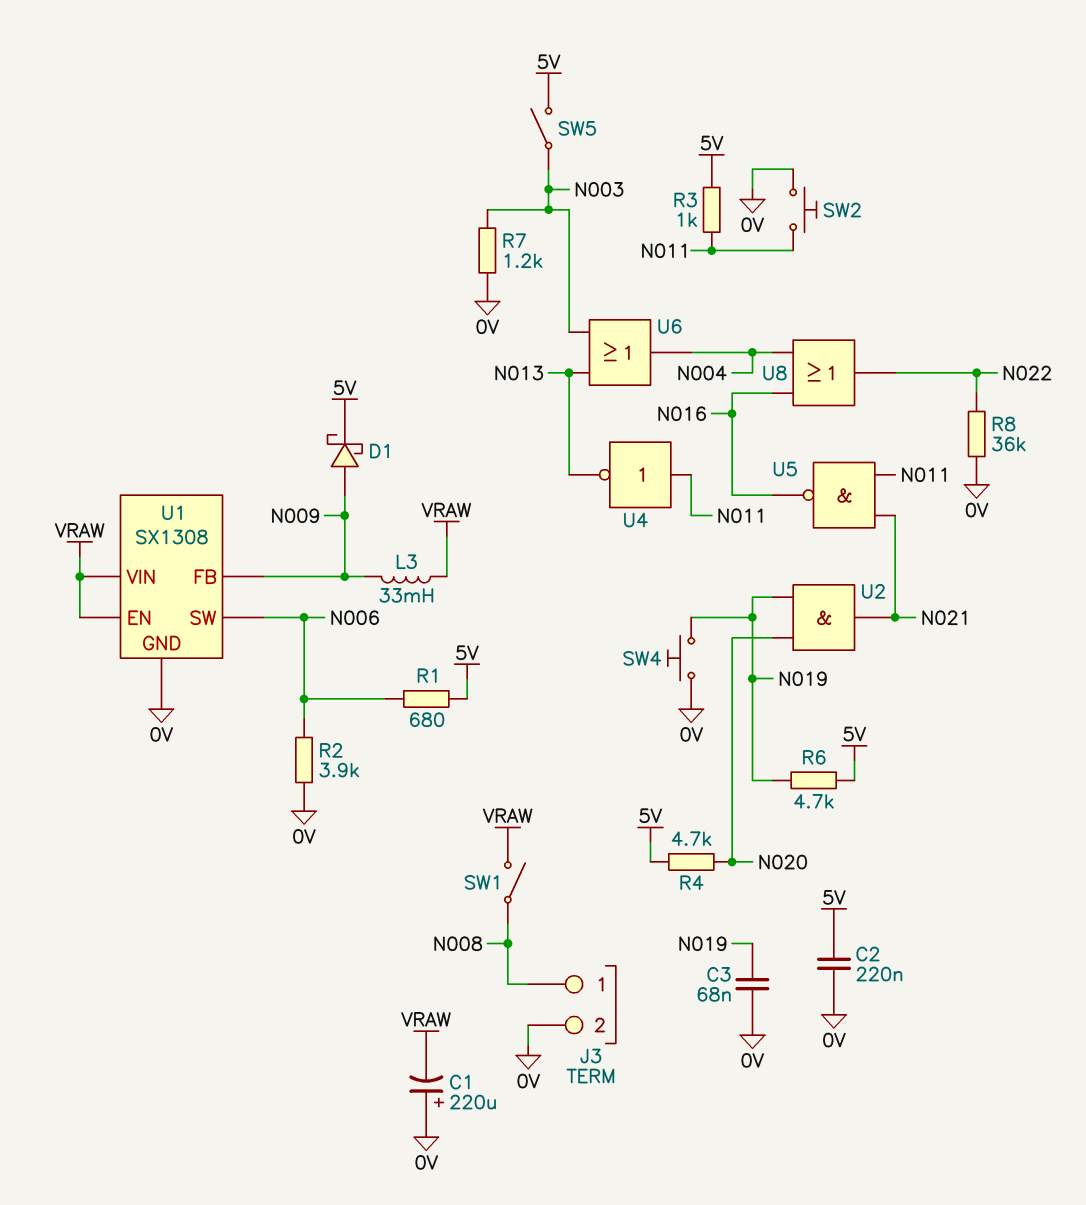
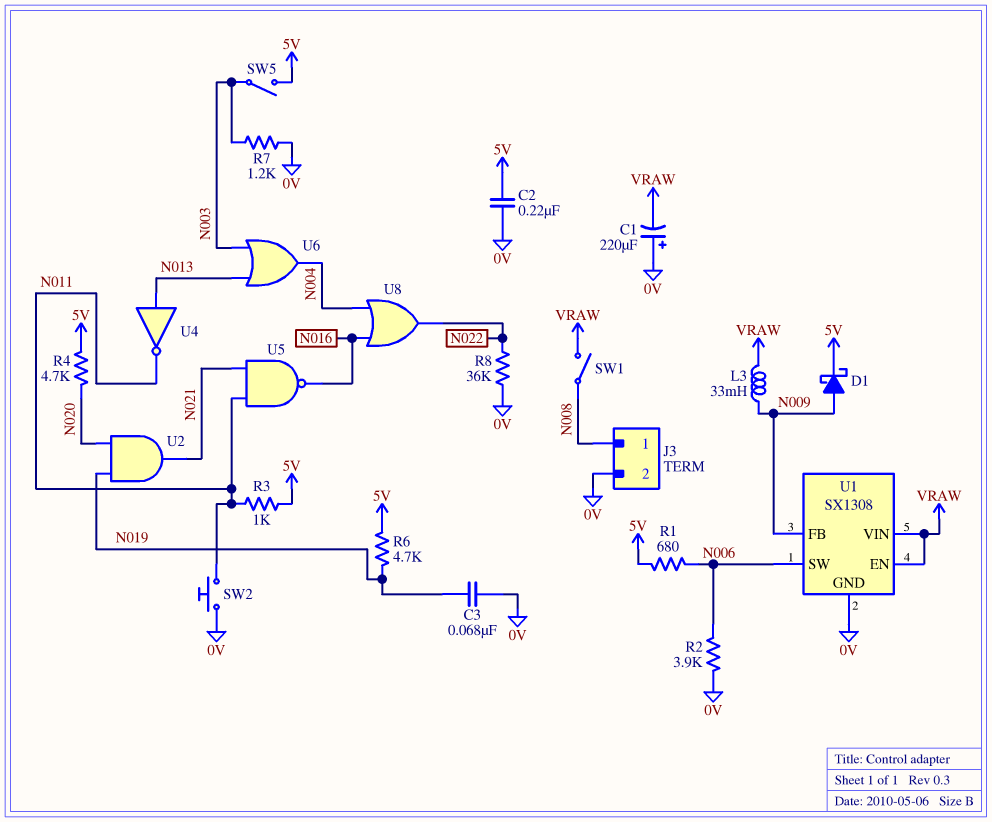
SW4: button (0V, N019) -> none
U4: NOT (in N011, out N013) -> NOT (in N013, out N011)

